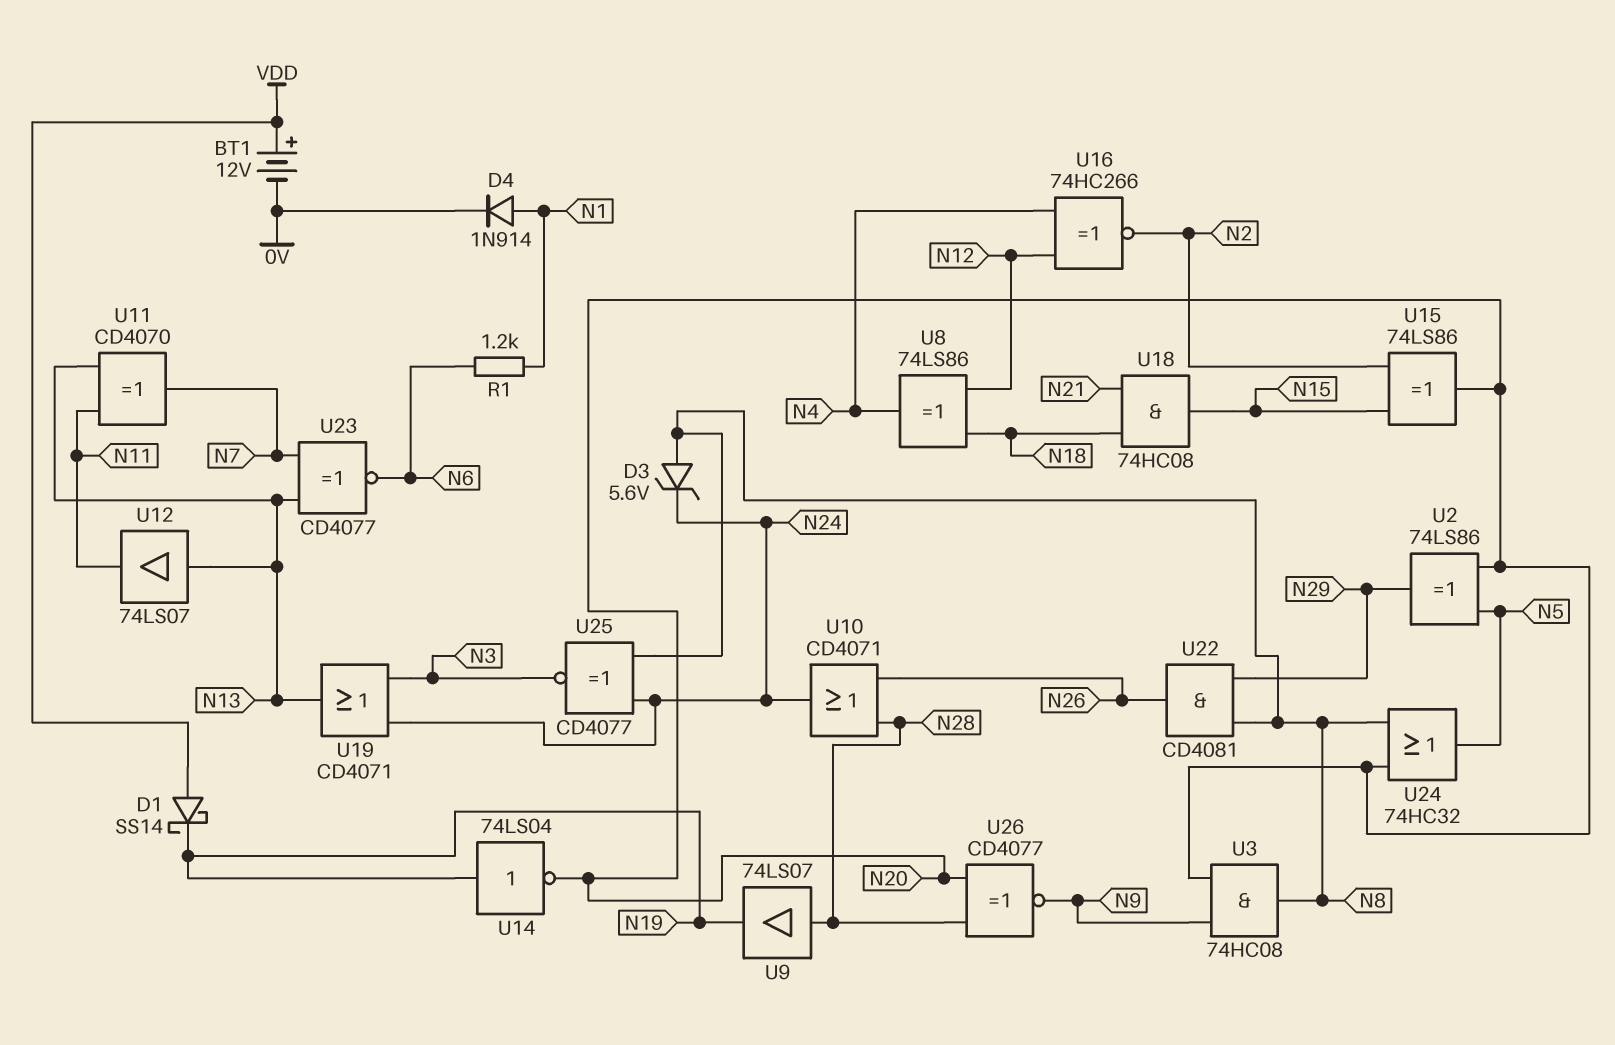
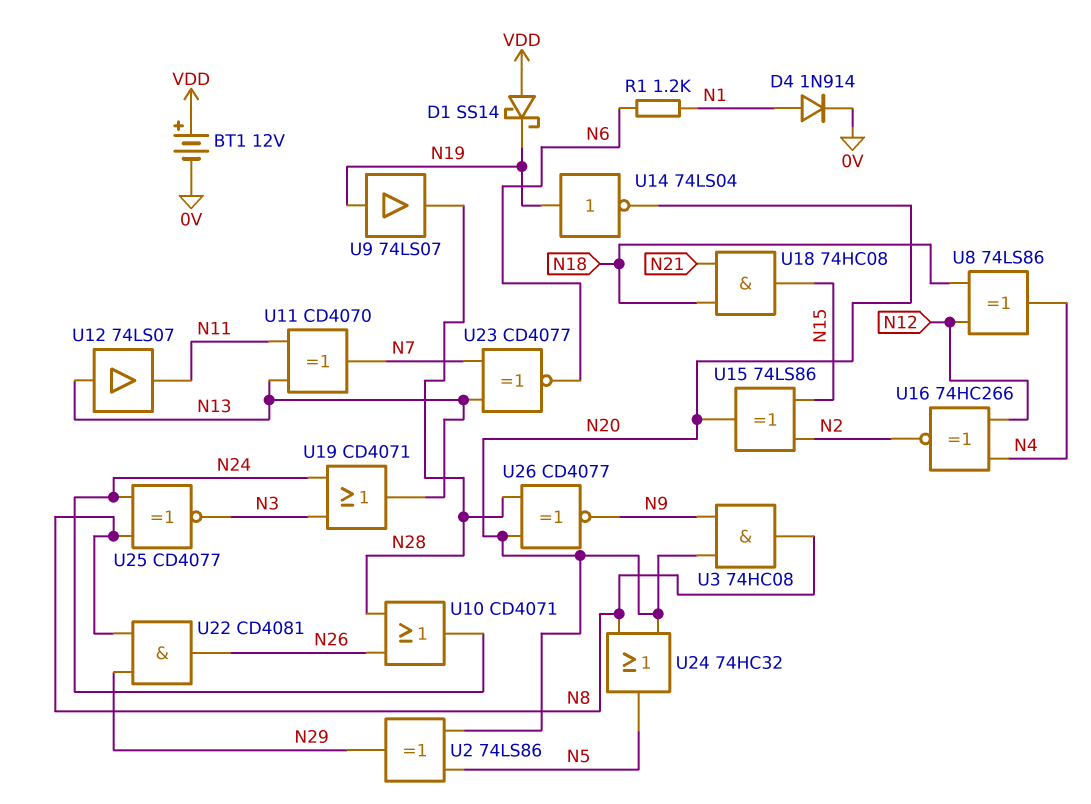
D3: zener 5.6V (A N8, K N24) -> none
U9: buffer 74LS07 (in N28, out N19) -> buffer 74LS07 (in N19, out N28)

